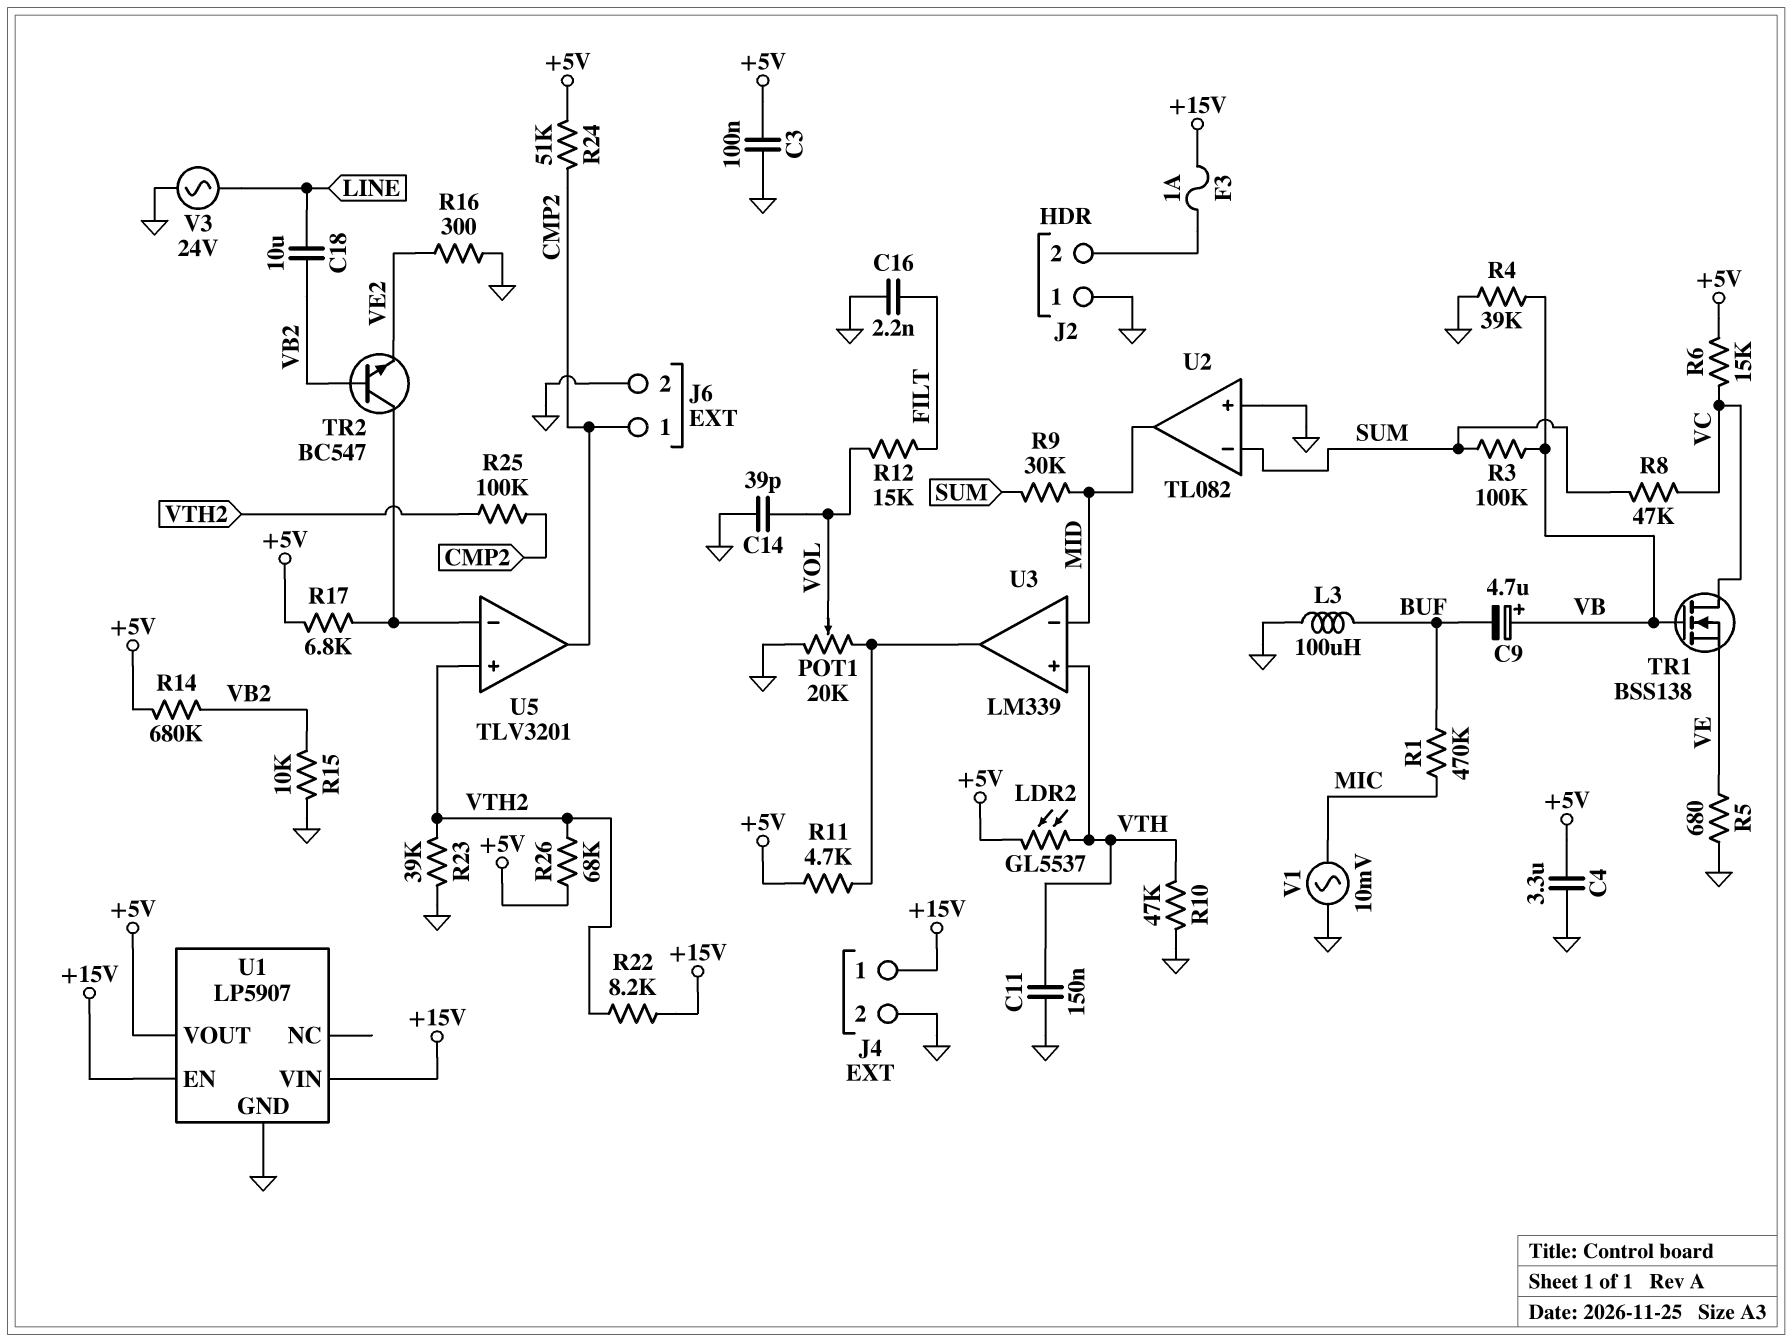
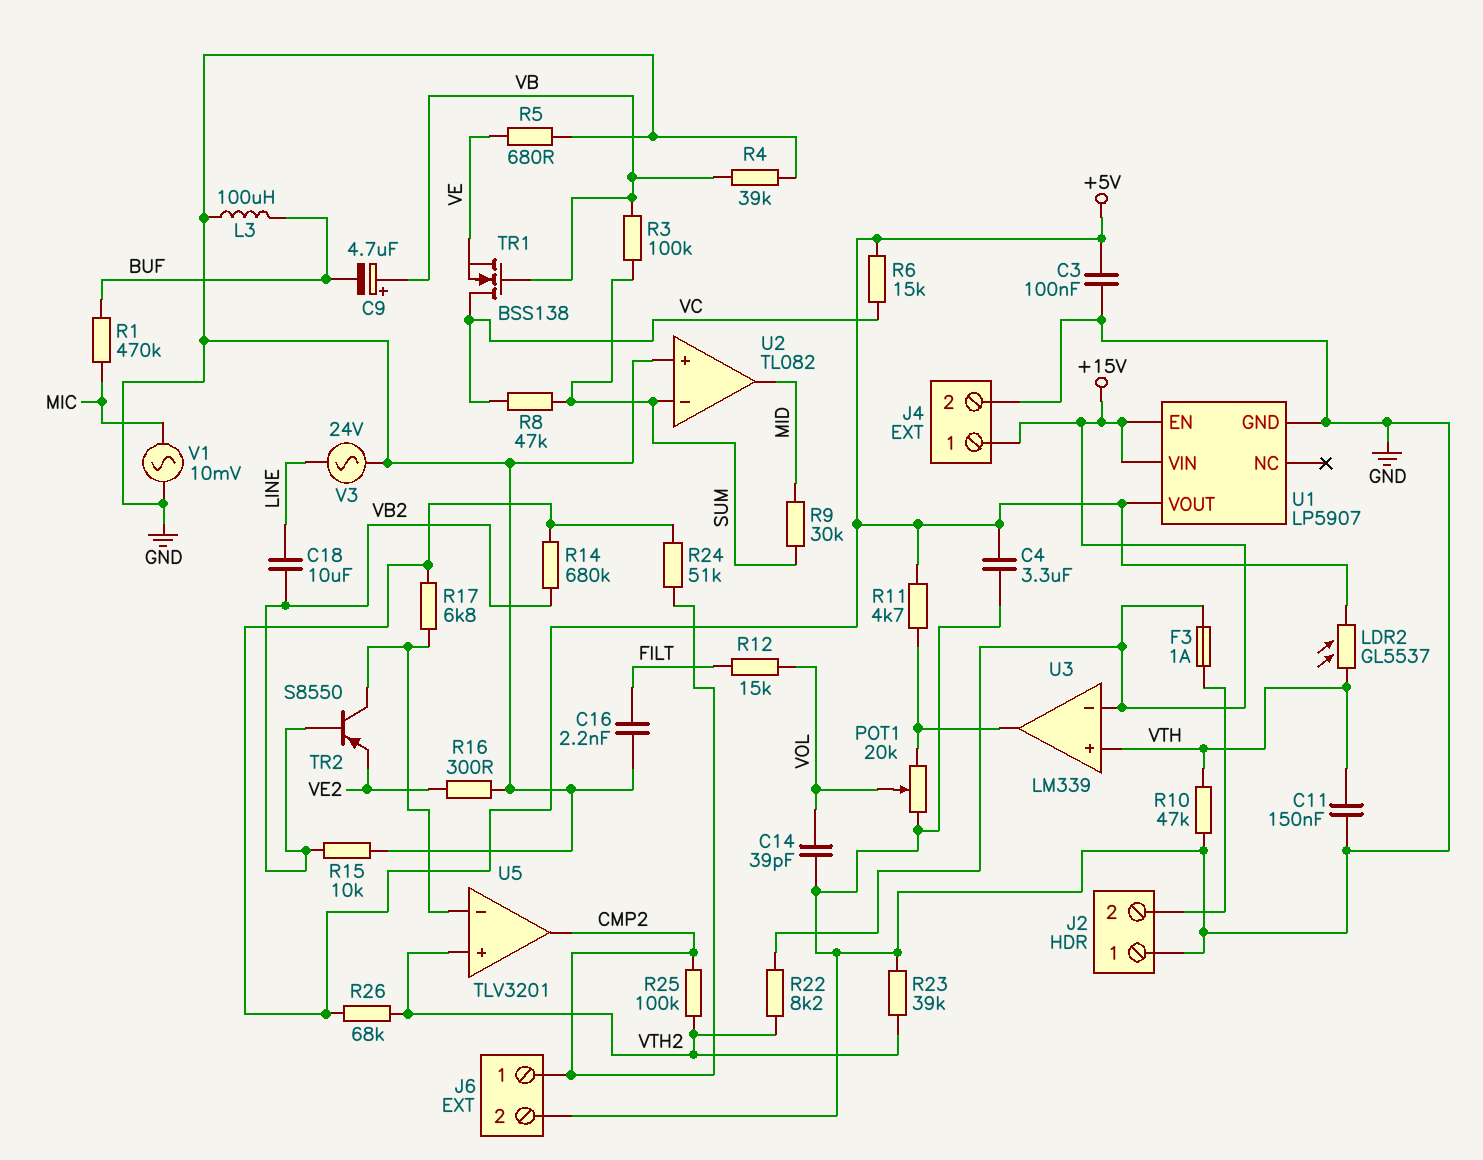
TR2: NPN BC547 (B VB2, C U5/in-, E VE2) -> PNP S8550 (B VB2, C U5/in-, E VE2)
U3 pin in-: MID -> +15V

